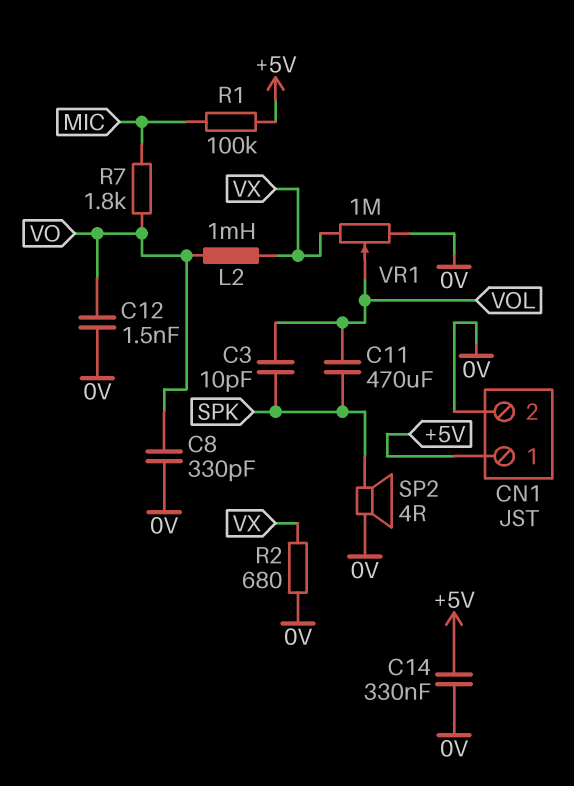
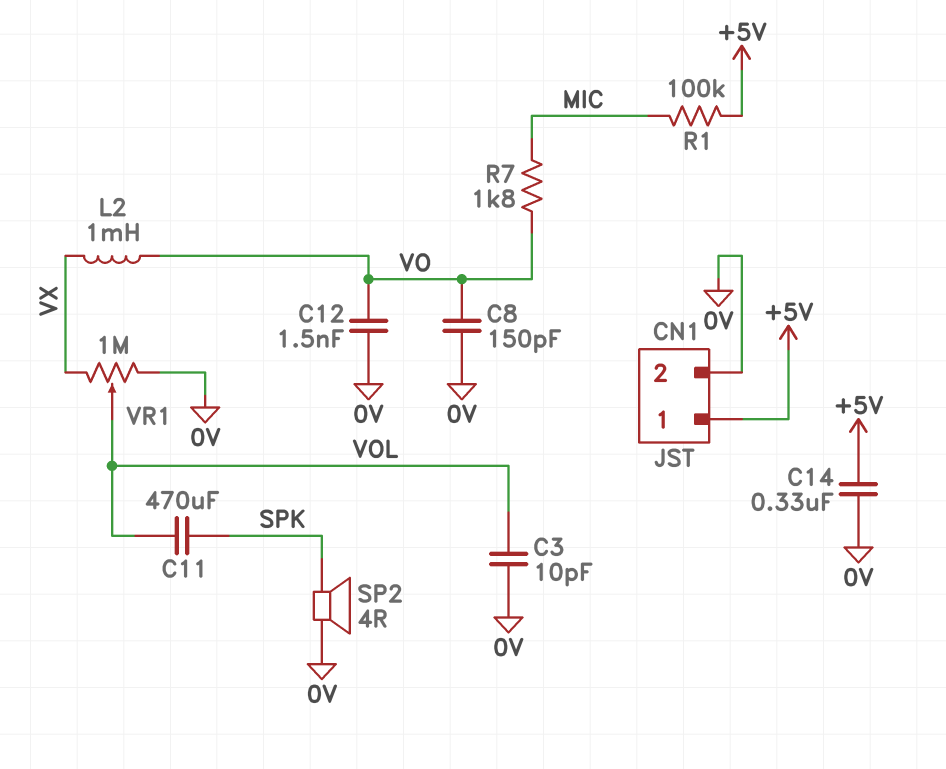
C3: 10pF (SPK, VOL) -> 10pF (0V, VOL)
C8: 330pF (0V, VO) -> 150pF (0V, VO)
R2: 680 (0V, VX) -> none

